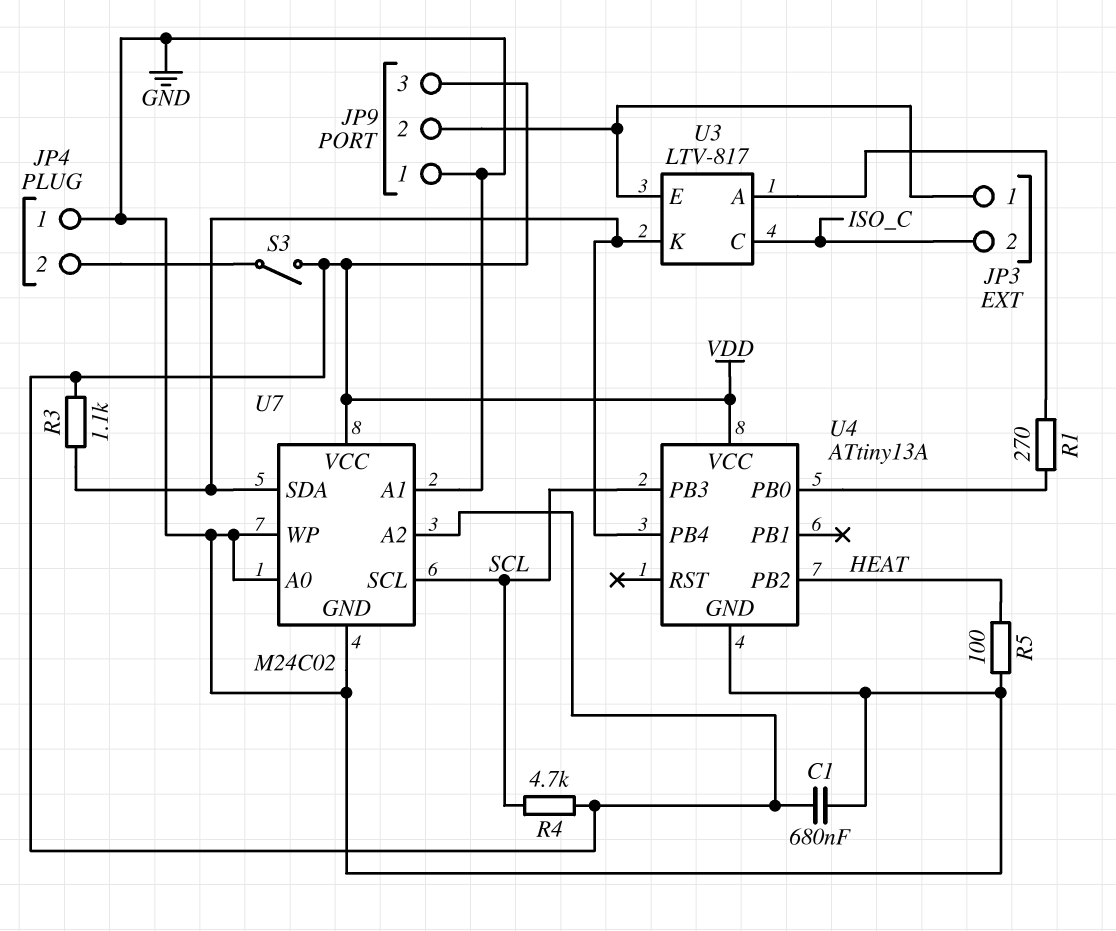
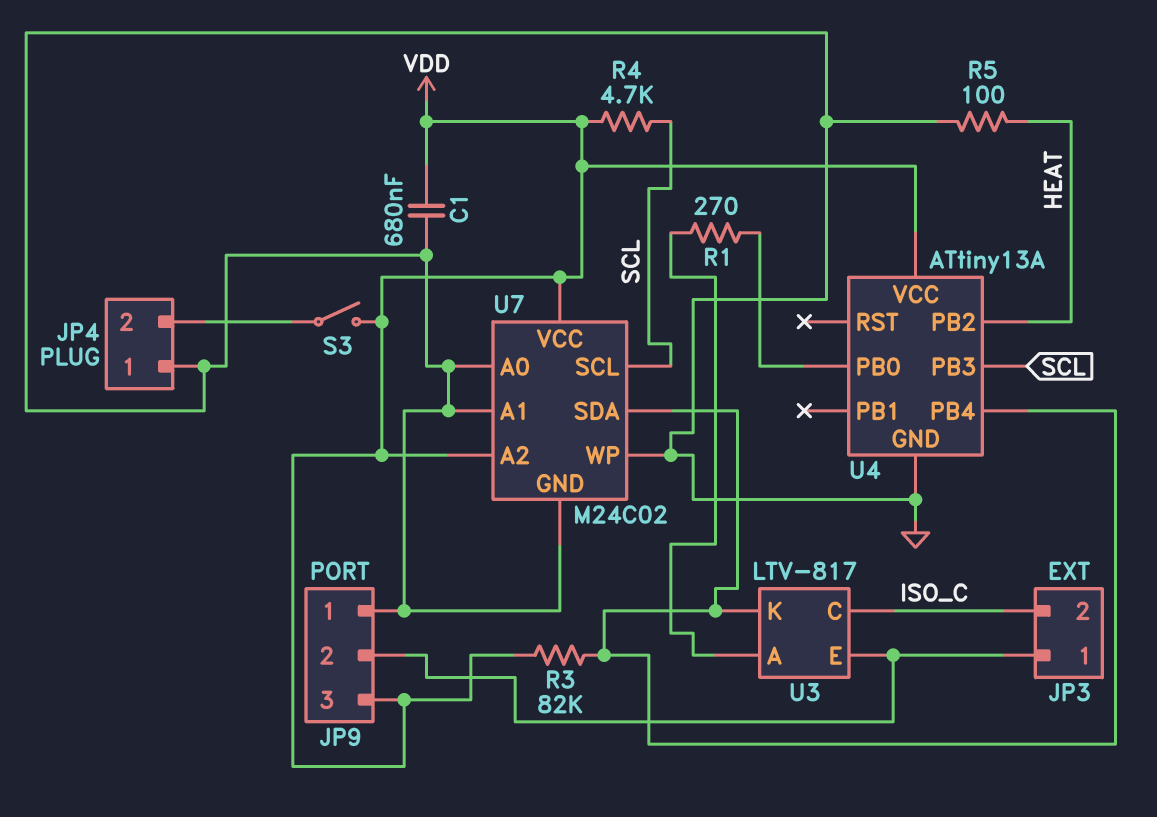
R3: 1.1k (U3/K, VDD) -> 82k (U3/K, VDD)

